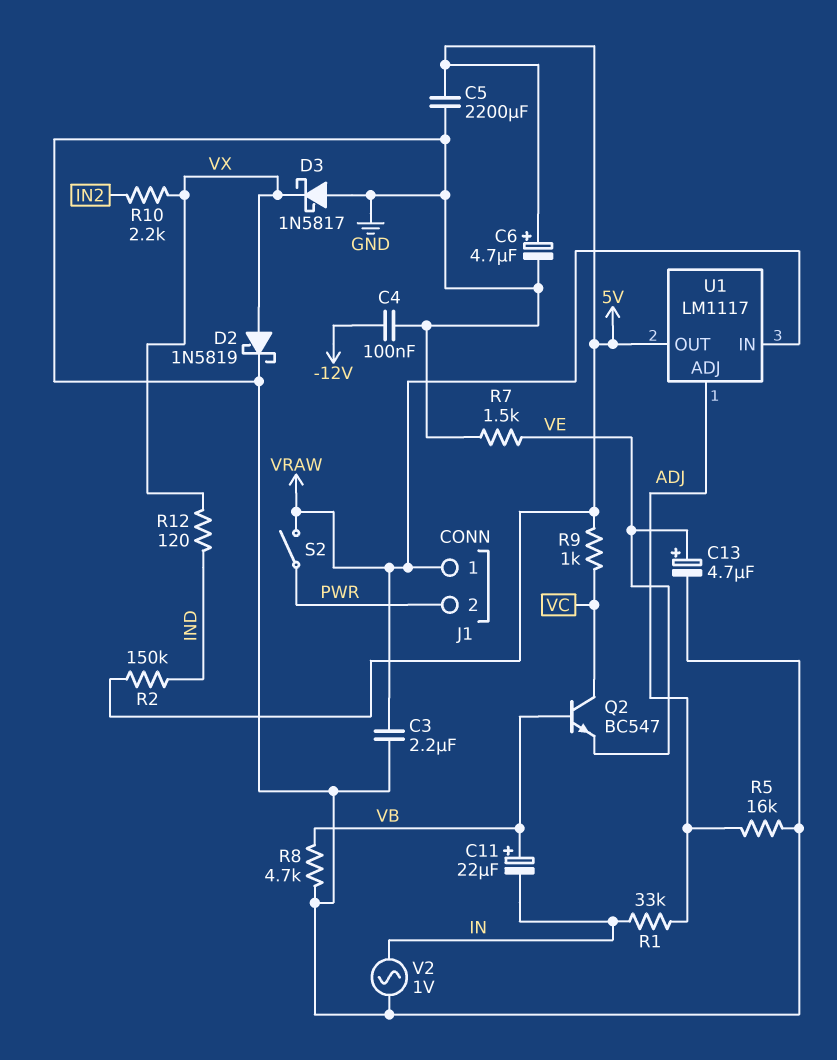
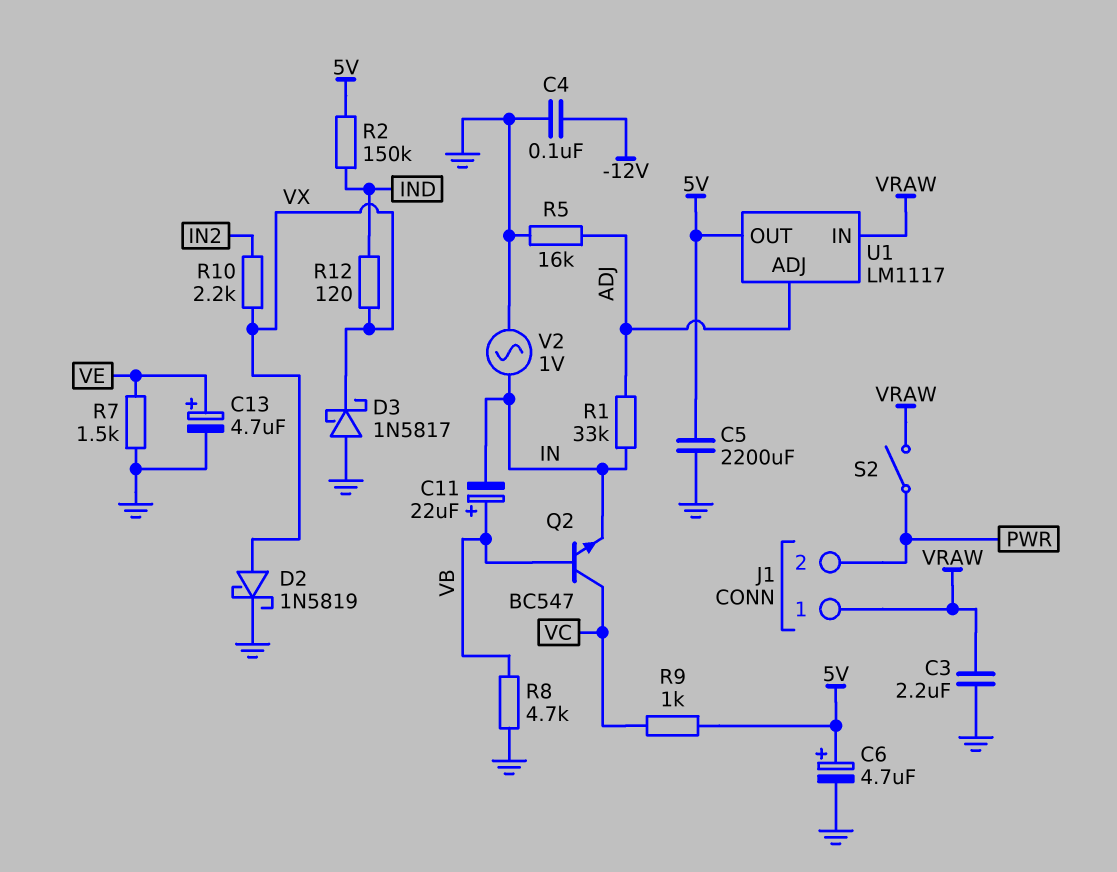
Q2: NPN BC547 (B VB, C VC, E VE) -> NPN BC547 (B VB, C VC, E IN)

